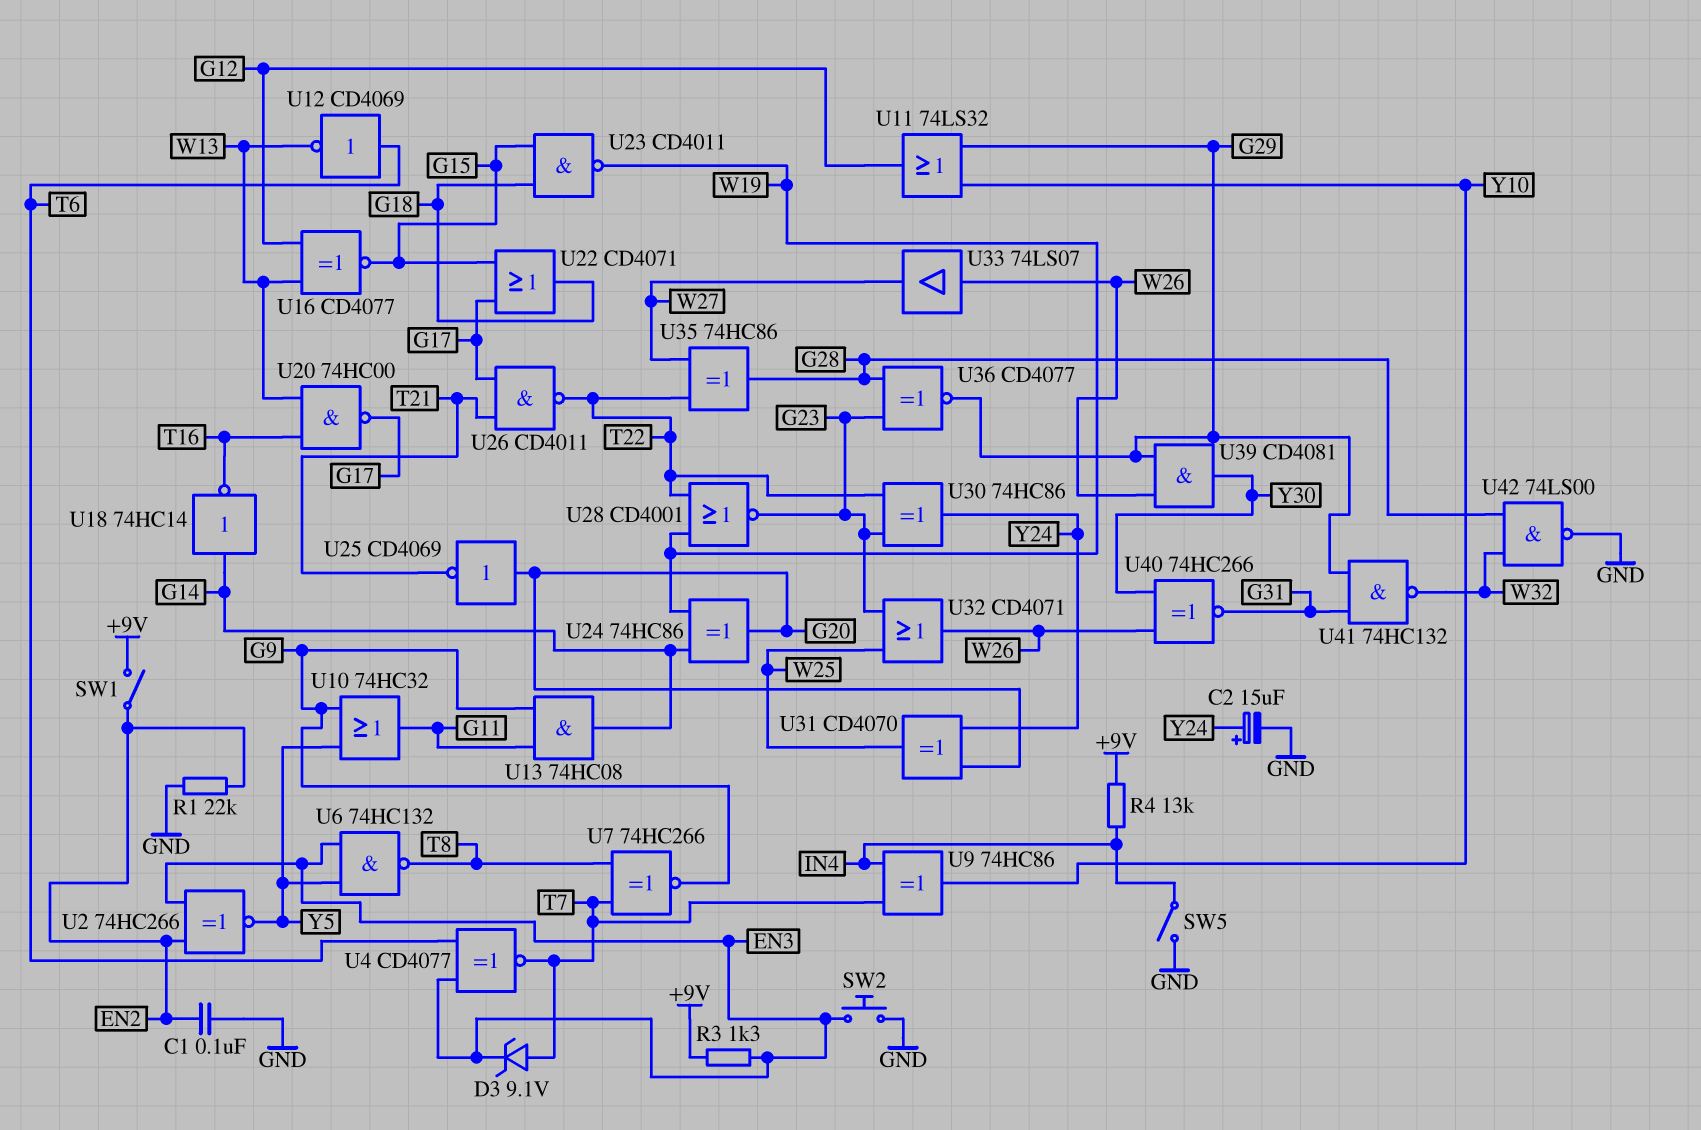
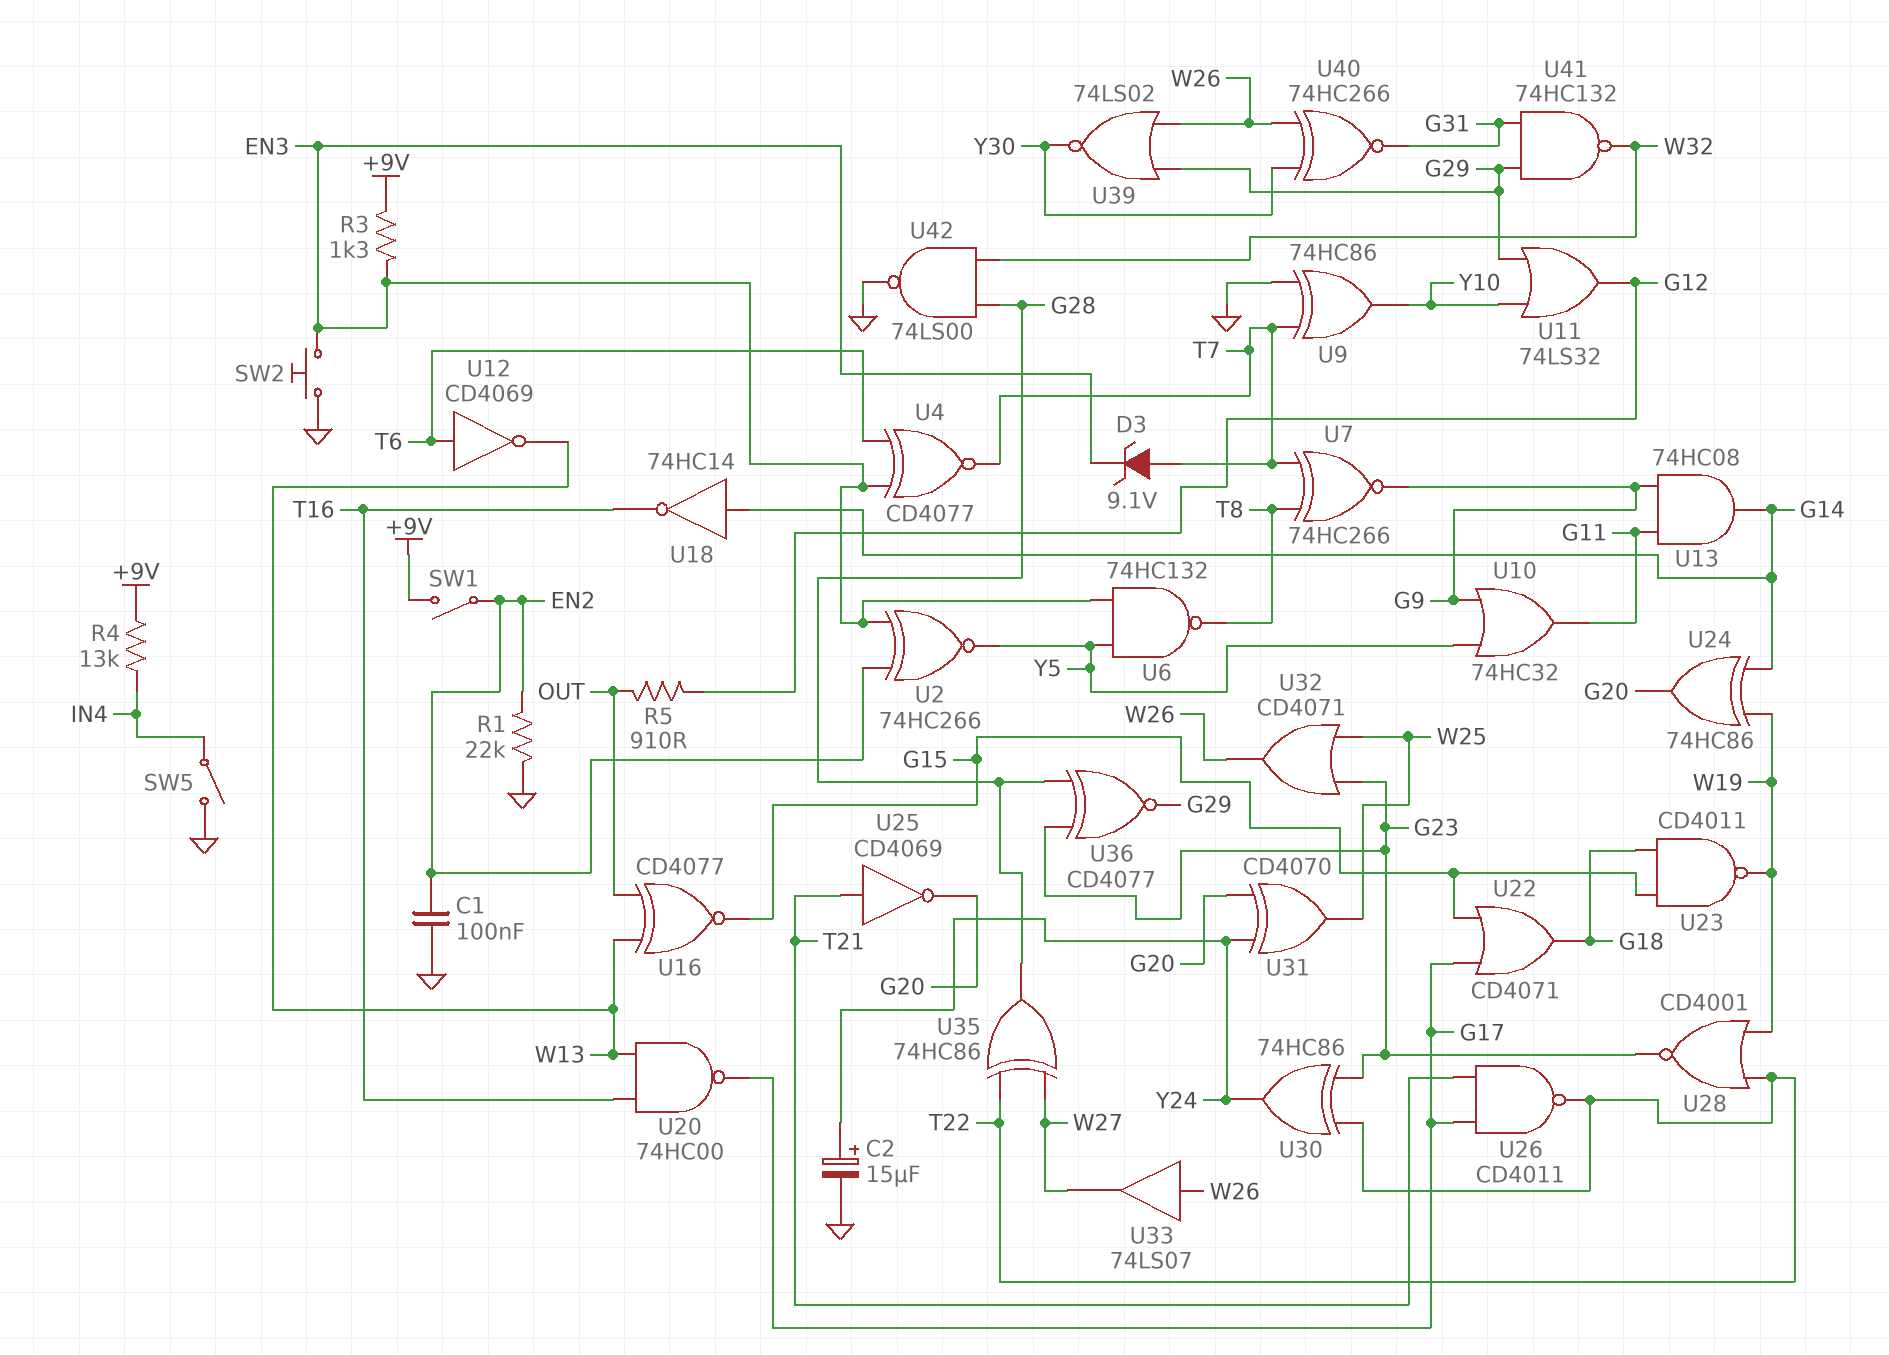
R5: none -> 910 (G12, OUT)
U9: XOR 74HC86 (in IN4, in T7, out Y10) -> XOR 74HC86 (in GND, in T7, out Y10)
U16: XNOR CD4077 (in G12, in W13, out G15) -> XNOR CD4077 (in OUT, in W13, out G15)
U25: NOT CD4069 (in G20, out T21) -> NOT CD4069 (in T21, out G20)
U39: AND CD4081 (in G29, in W26, out Y30) -> NOR 74LS02 (in G29, in W26, out Y30)

